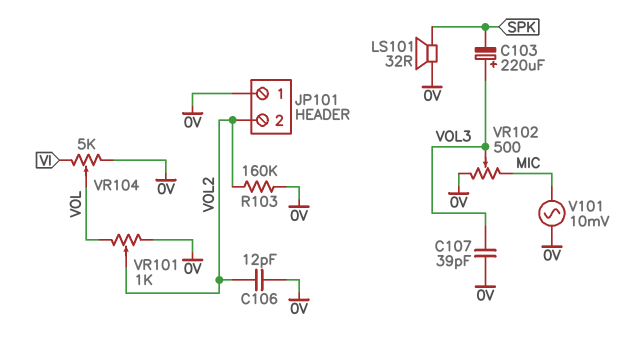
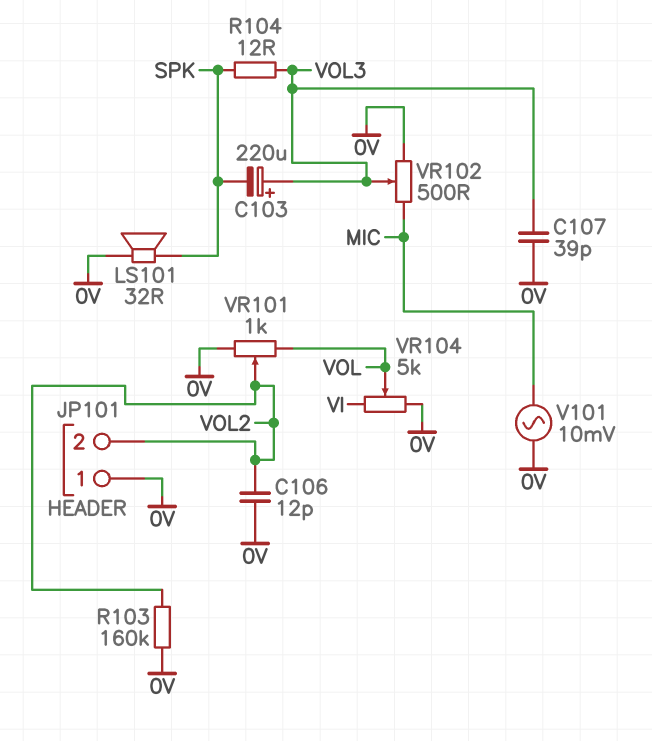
R104: none -> 12 (SPK, VOL3)

